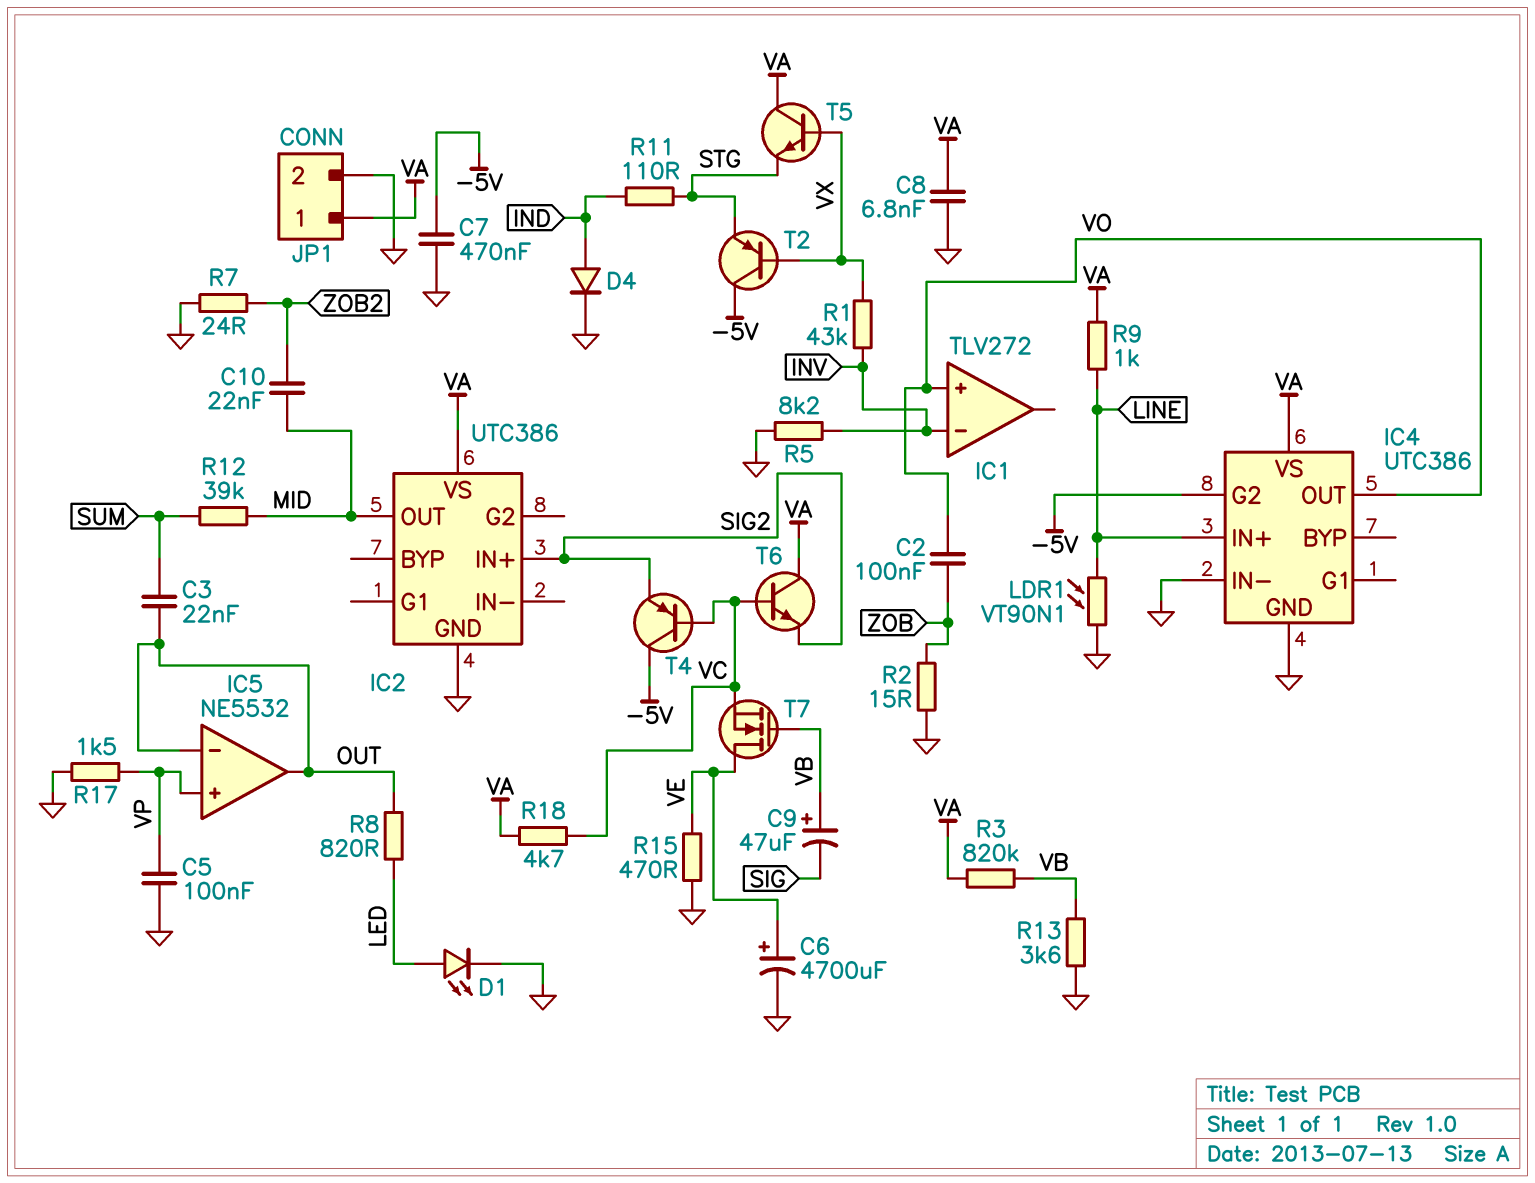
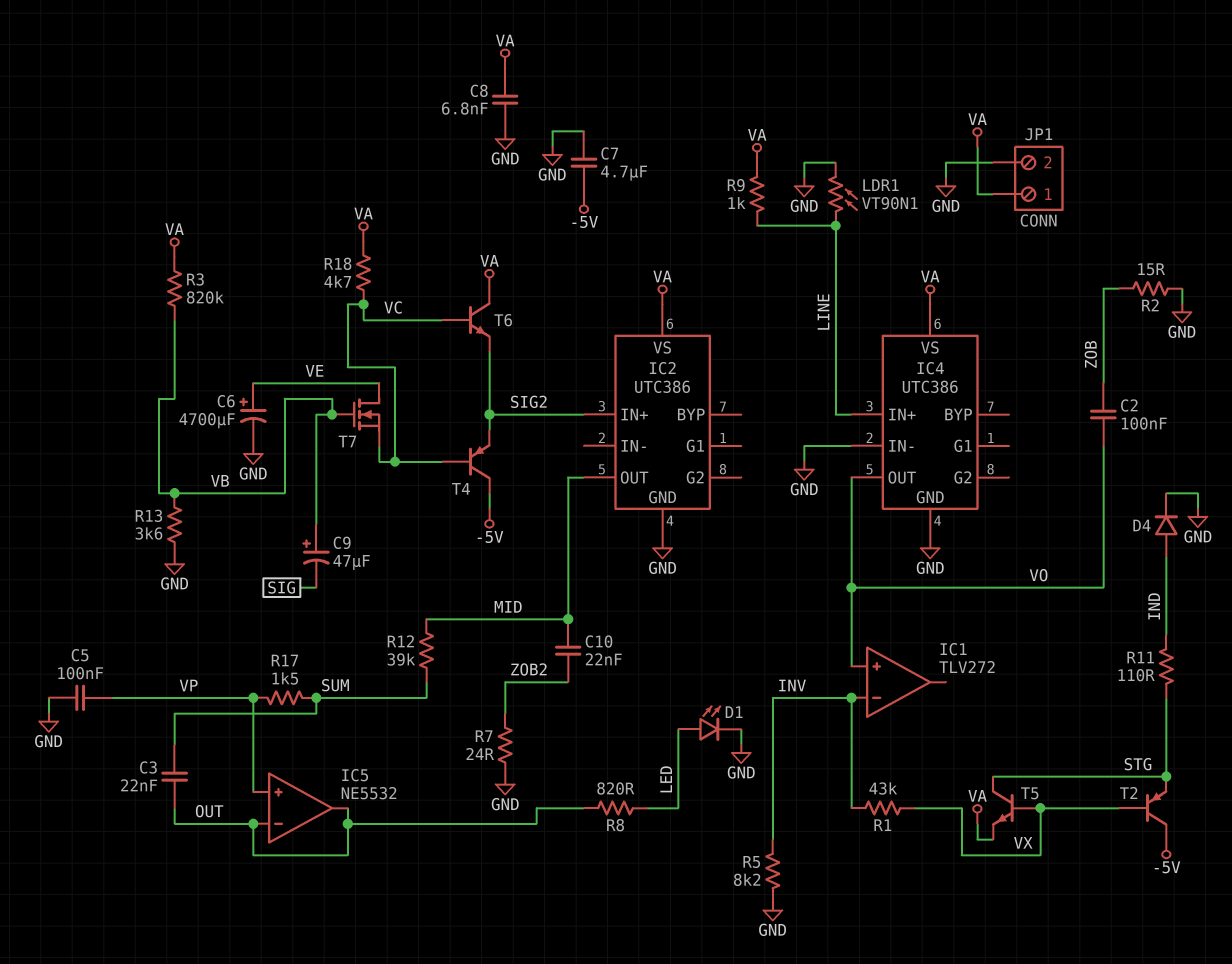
C7: 470nF (-5V, GND) -> 4.7uF (-5V, GND)
IC4 pin G2: -5V -> none
R15: 470 (GND, VE) -> none
R17: 1.5k (GND, VP) -> 1.5k (SUM, VP)
T5: NPN (B VX, C VA, E STG) -> NPN (B VX, C STG, E VA)

